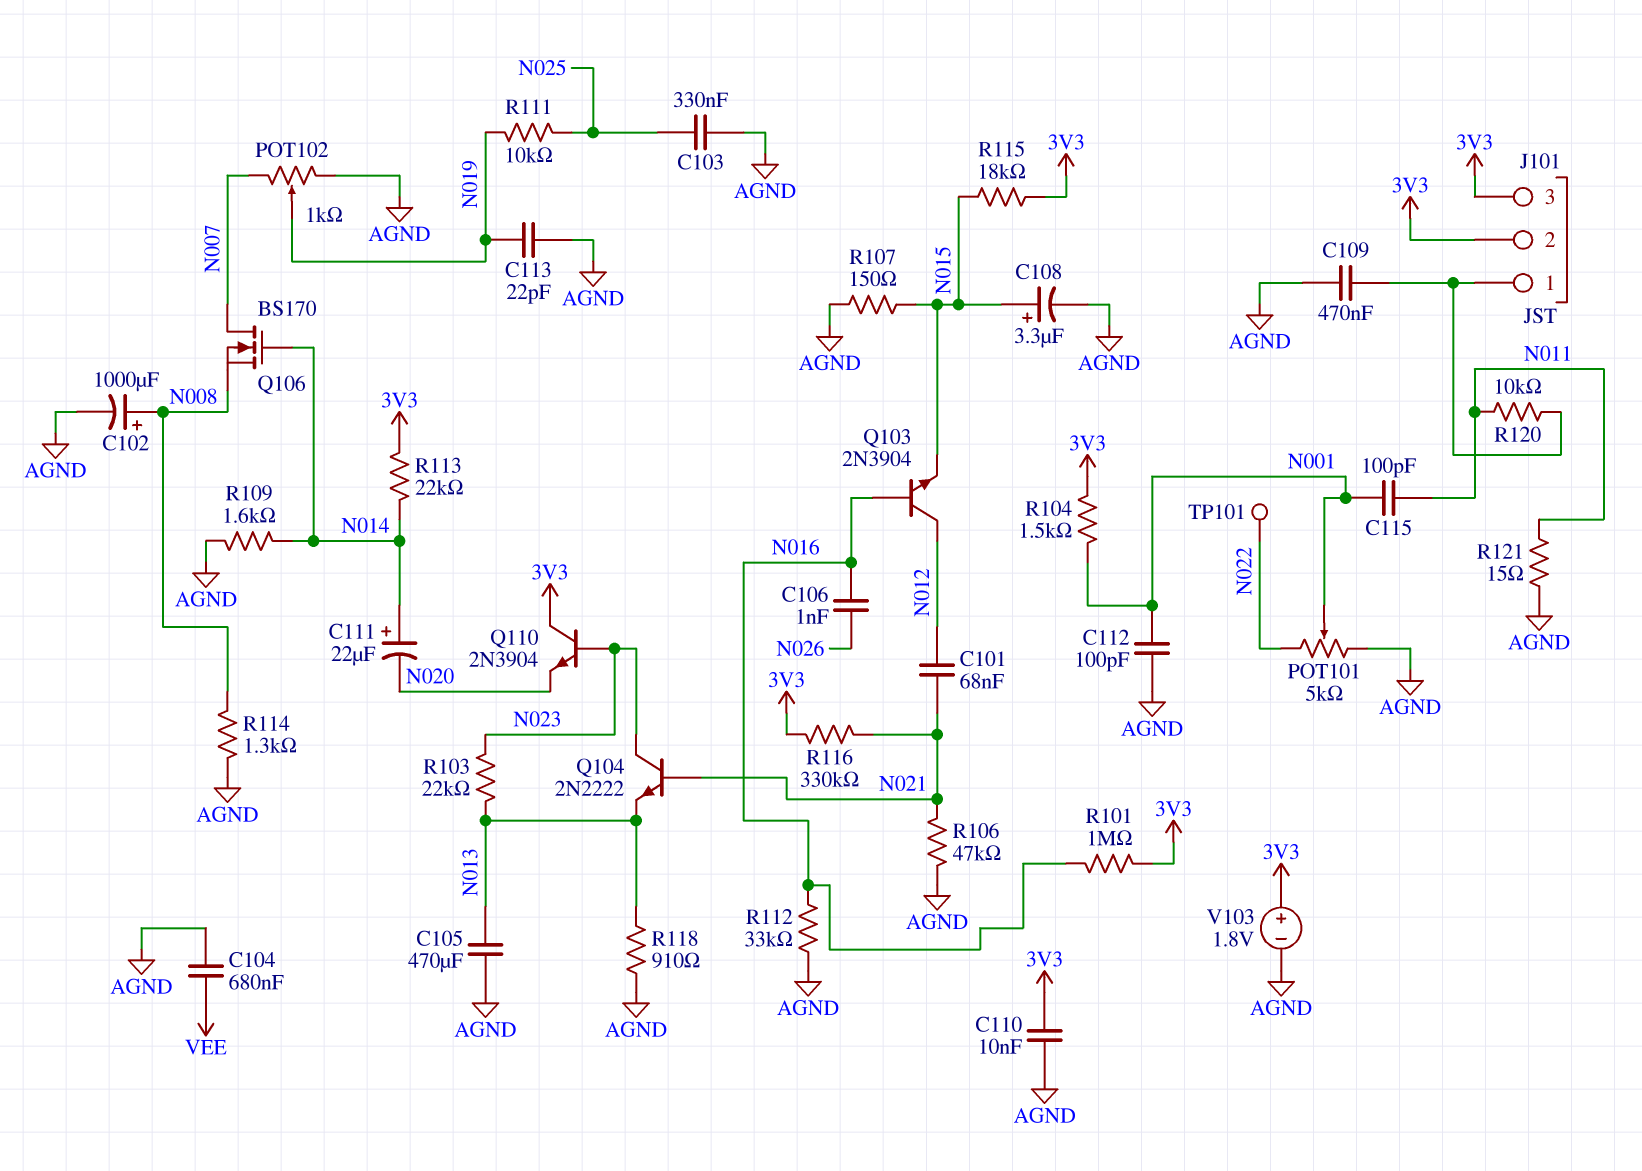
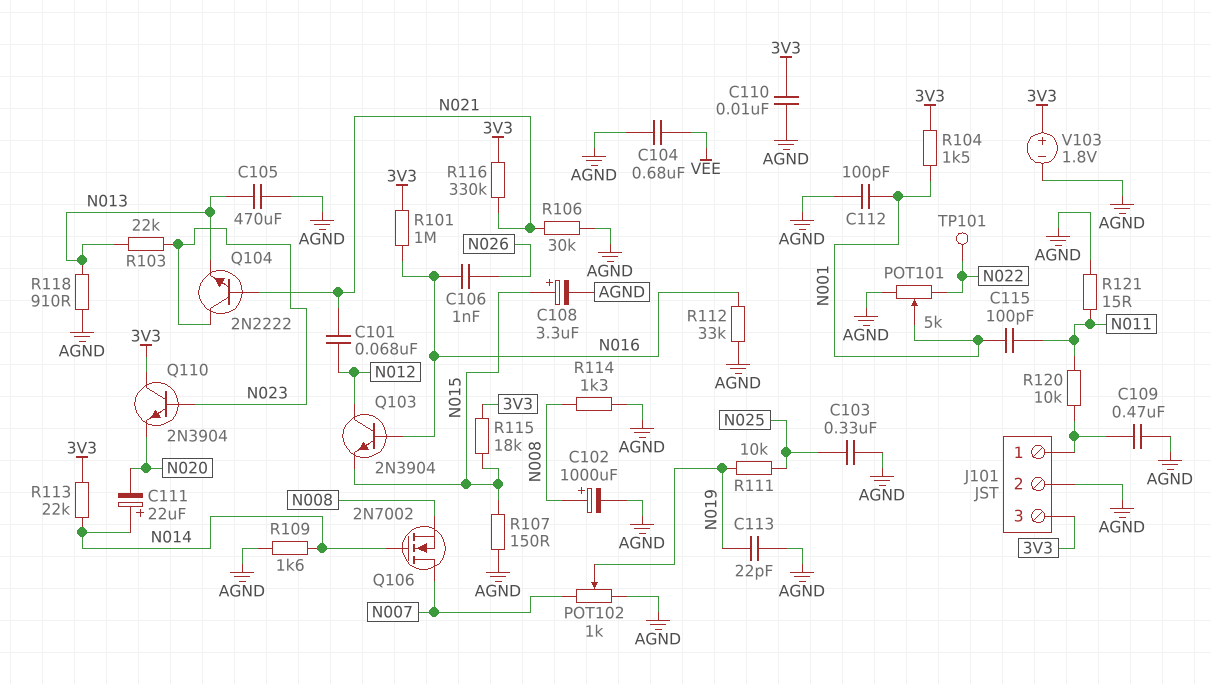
J101 pin 2: 3V3 -> AGND
Q106: NMOS BS170 (G N014, D N007, S N008) -> NMOS 2N7002 (G N014, D N007, S N008)
R106: 47k (AGND, N021) -> 30k (AGND, N021)

